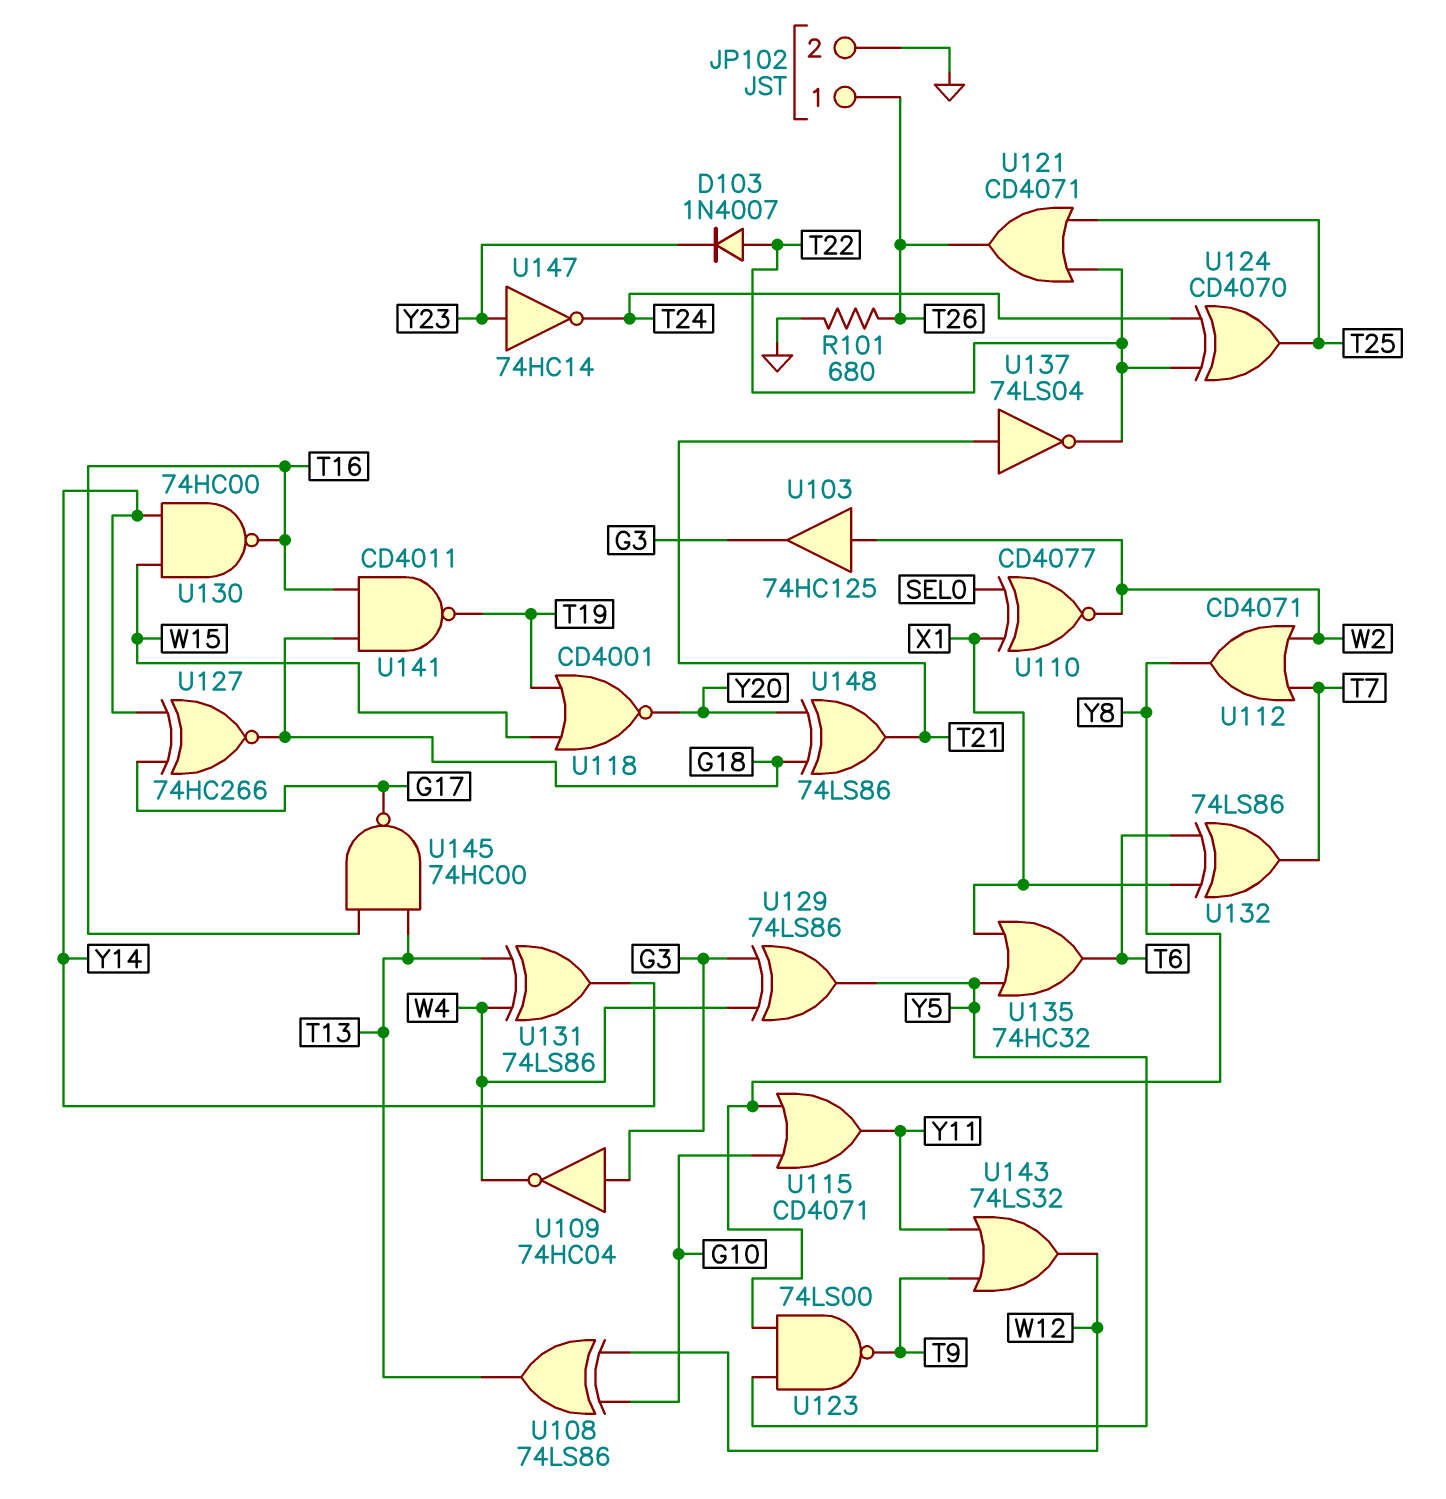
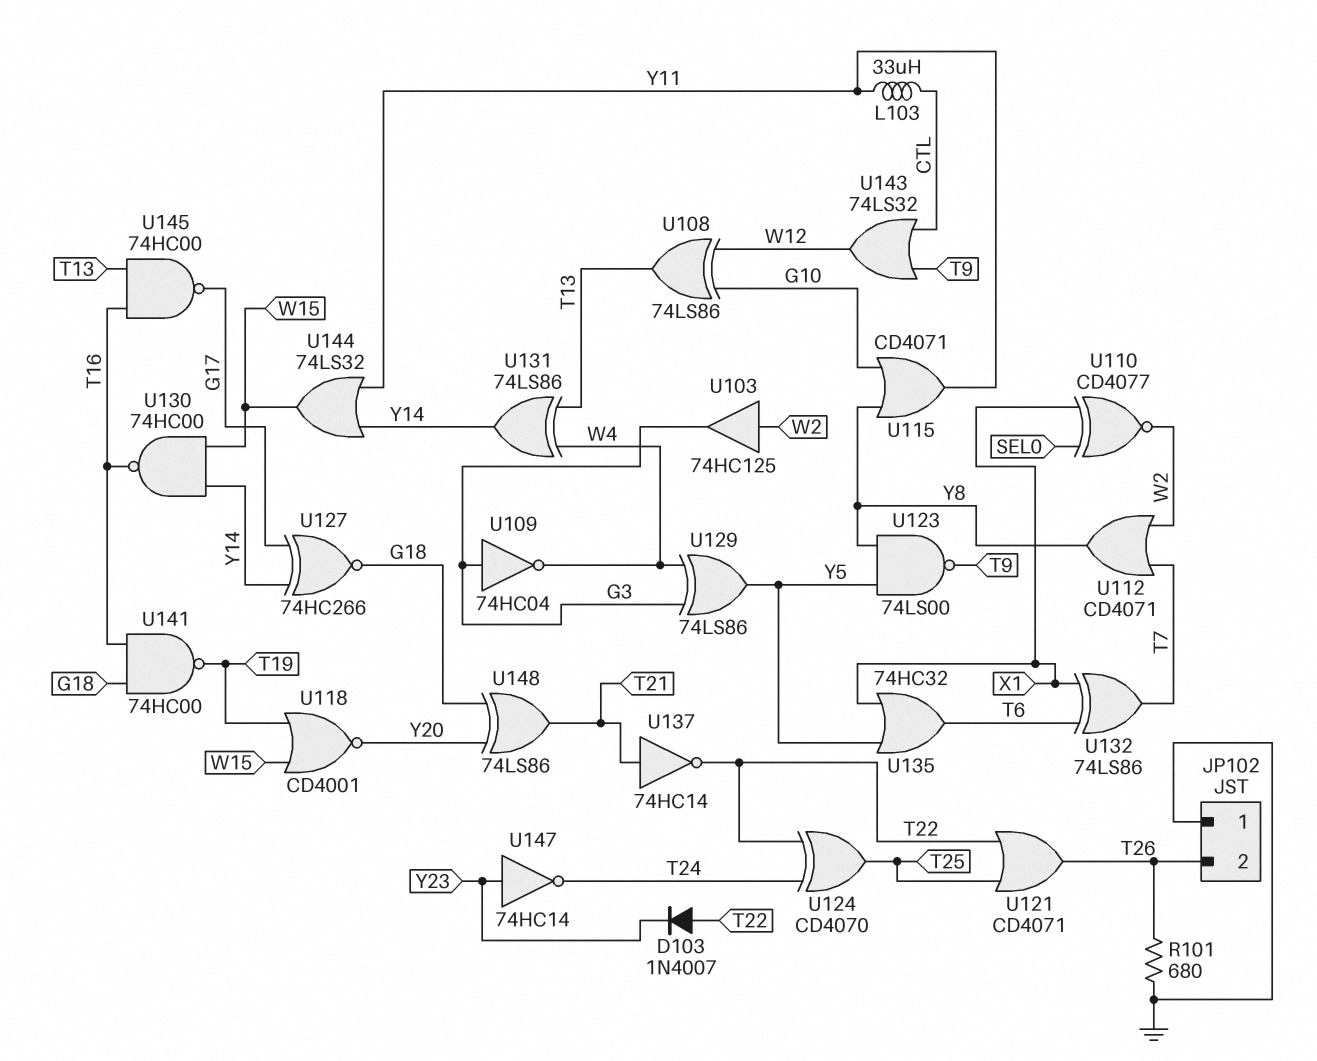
JP102 pin 1: T26 -> GND
JP102 pin 2: GND -> T26
L103: none -> 33uH (CTL, Y11)
U137: NOT 74LS04 (in T21, out T22) -> NOT 74HC14 (in T21, out T22)
U141: NAND CD4011 (in G18, in T16, out T19) -> NAND 74HC00 (in G18, in T16, out T19)
U143: OR 74LS32 (in T9, in Y11, out W12) -> OR 74LS32 (in CTL, in T9, out W12)
U144: none -> OR 74LS32 (in Y11, in Y14, out W15)

